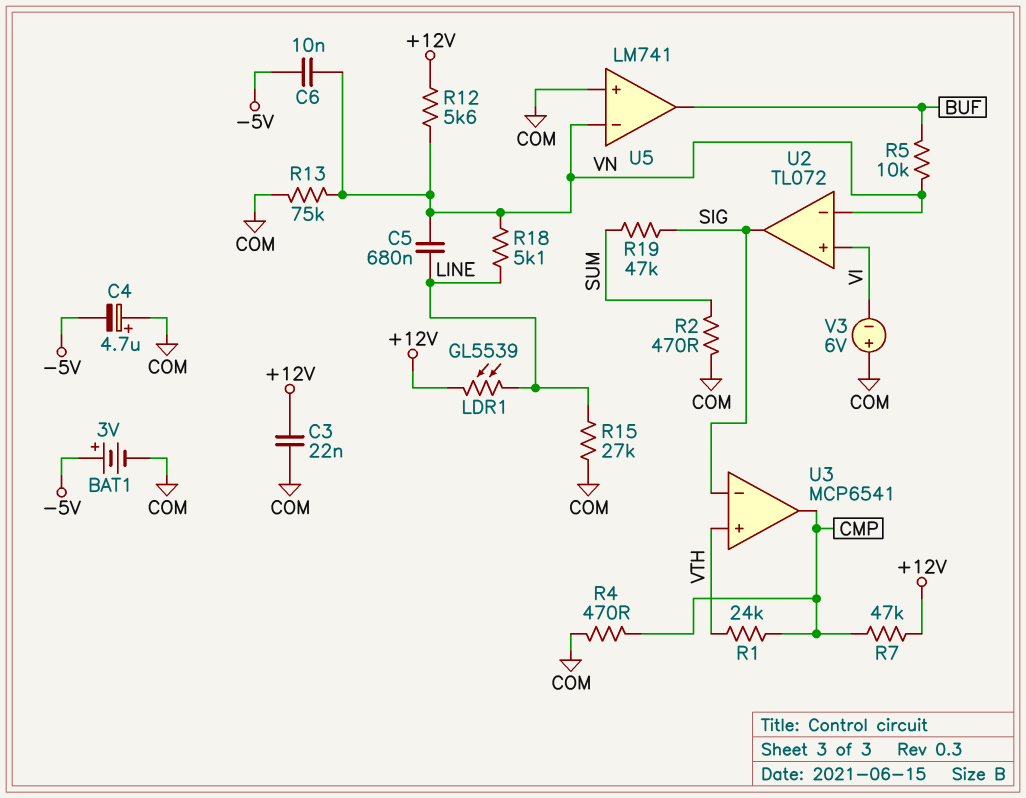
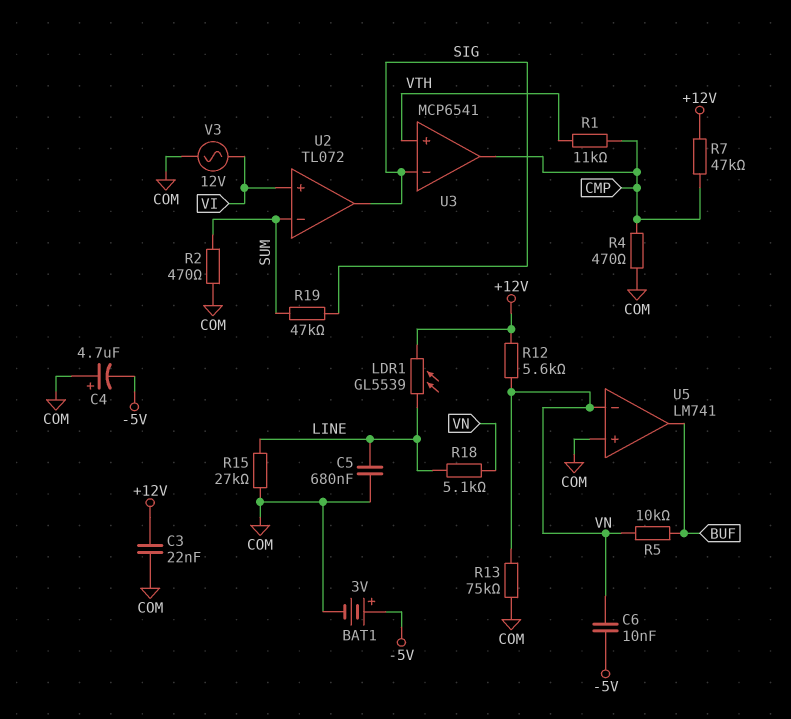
C5: 680nF (LINE, VN) -> 680nF (COM, LINE)
R1: 24k (CMP, VTH) -> 11k (CMP, VTH)
U2 pin in-: VN -> SUM
V3: 6V (plus COM, minus VI) -> AC 12V (COM, VI)

